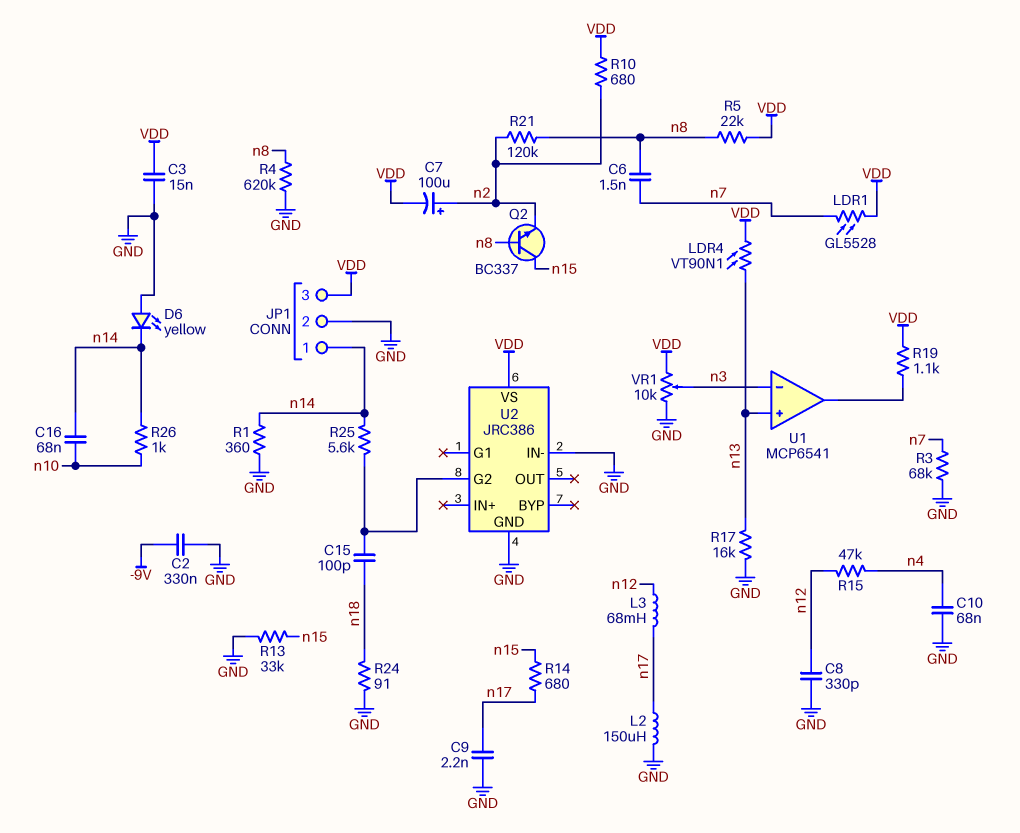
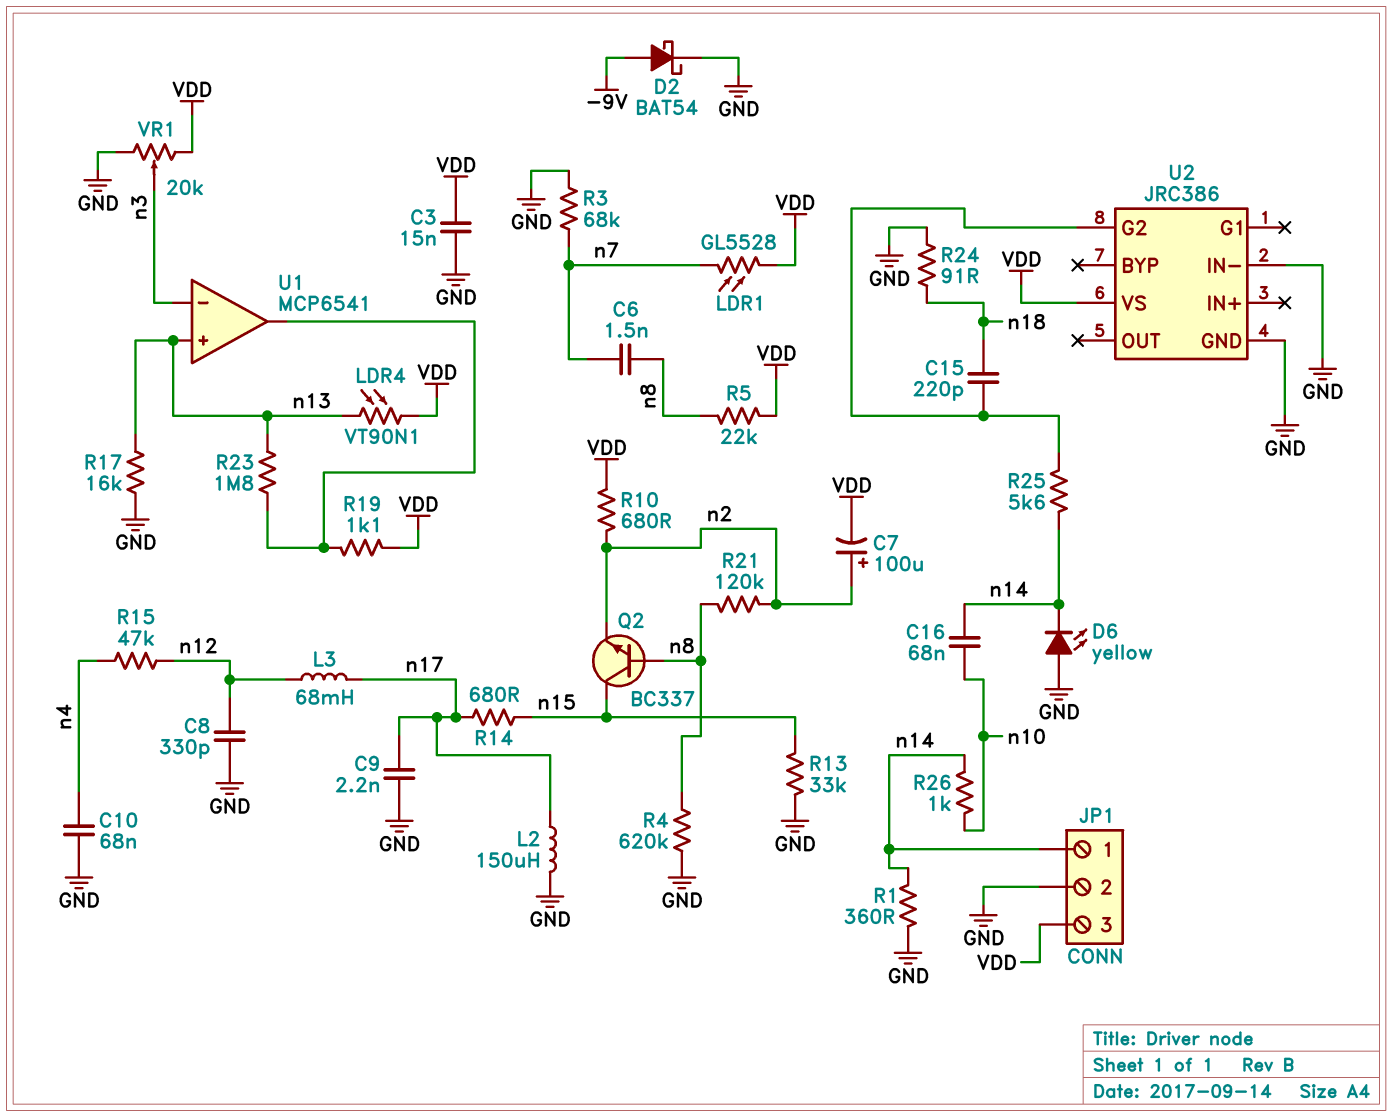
C2: 330nF (-9V, GND) -> none
C15: 100pF (U2/G2, n18) -> 220pF (U2/G2, n18)
D2: none -> schottky BAT54 (A -9V, K GND)
R23: none -> 1.8M (U1/out, n13)
VR1: 10k (GND, VDD, wiper n3) -> 20k (GND, VDD, wiper n3)

